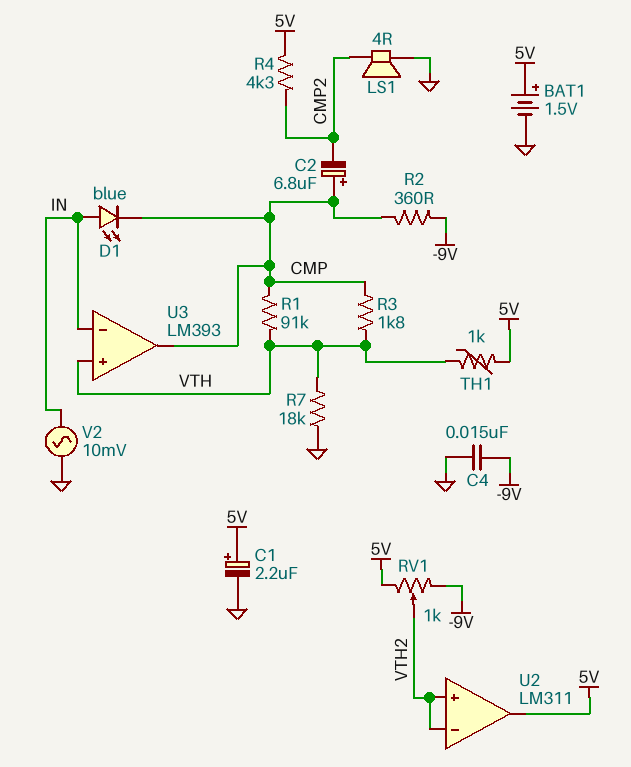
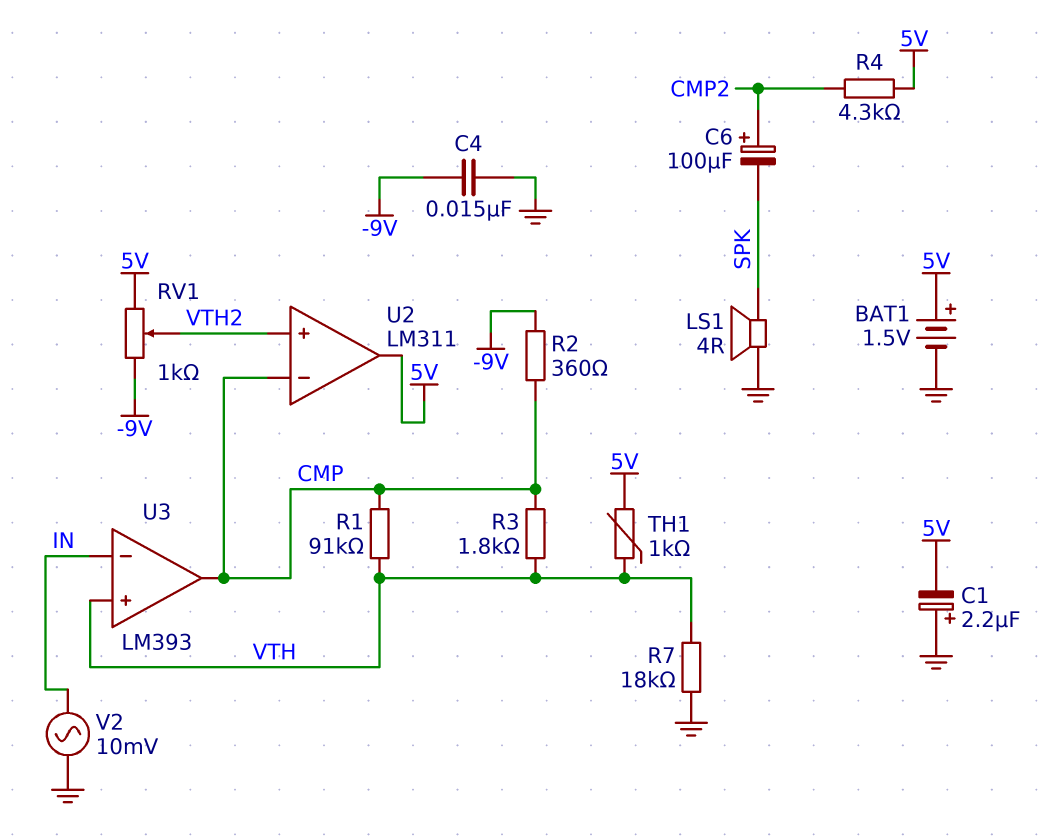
C1: 2.2uF (plus 5V, minus GND) -> 2.2uF (plus GND, minus 5V)
C2: 6.8uF (plus CMP, minus CMP2) -> none
C6: none -> 100uF (plus CMP2, minus SPK)
D1: LED blue (A IN, K CMP) -> none
LS1: speaker 4R (CMP2, GND) -> speaker 4R (GND, SPK)
U2 pin in-: VTH2 -> CMP

